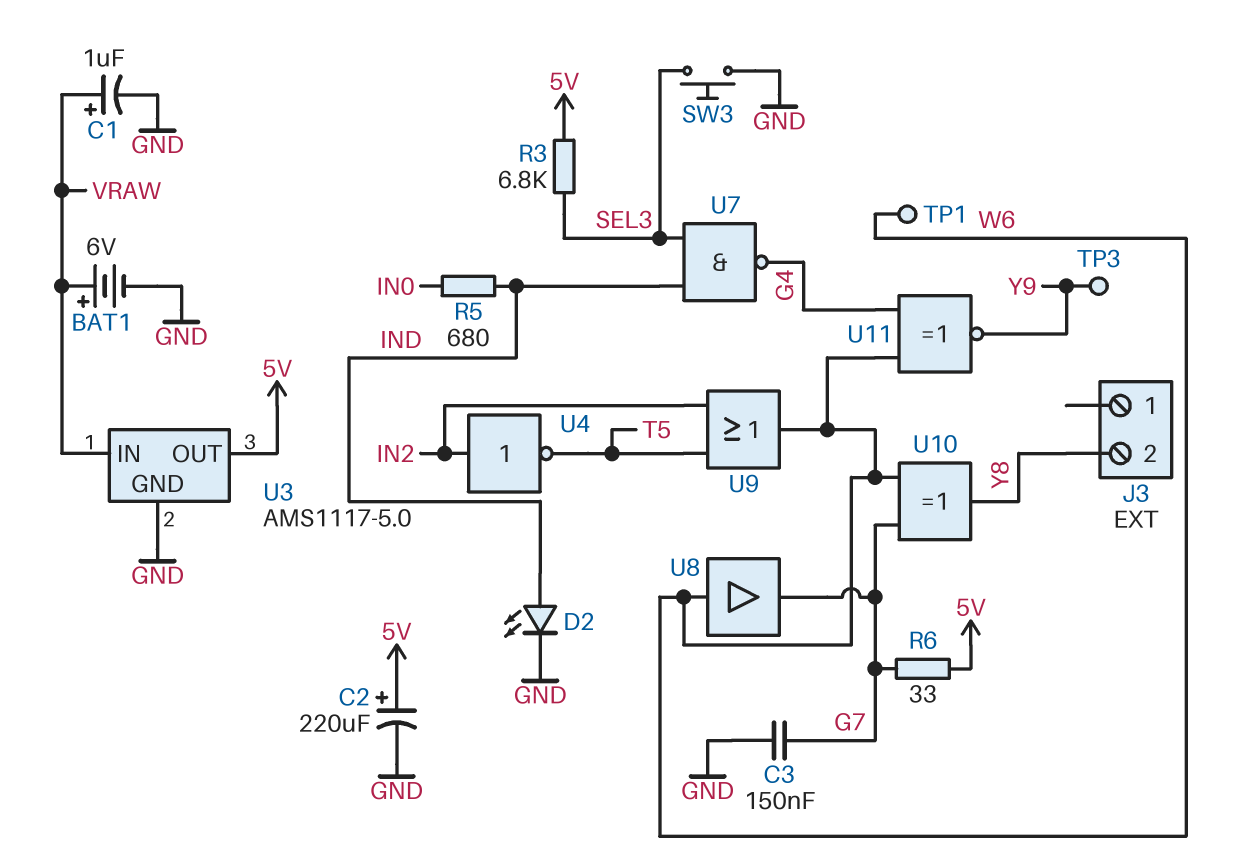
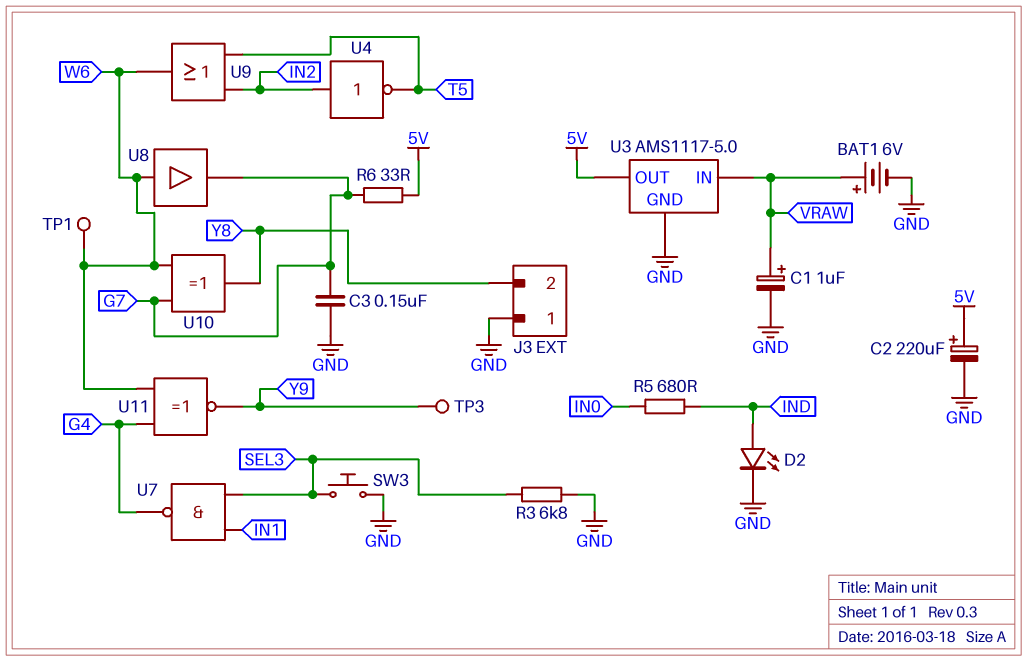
J3 pin 1: none -> GND
R3: 6.8k (5V, SEL3) -> 6.8k (GND, SEL3)
U7: NAND (in IND, in SEL3, out G4) -> NAND (in IN1, in SEL3, out G4)

